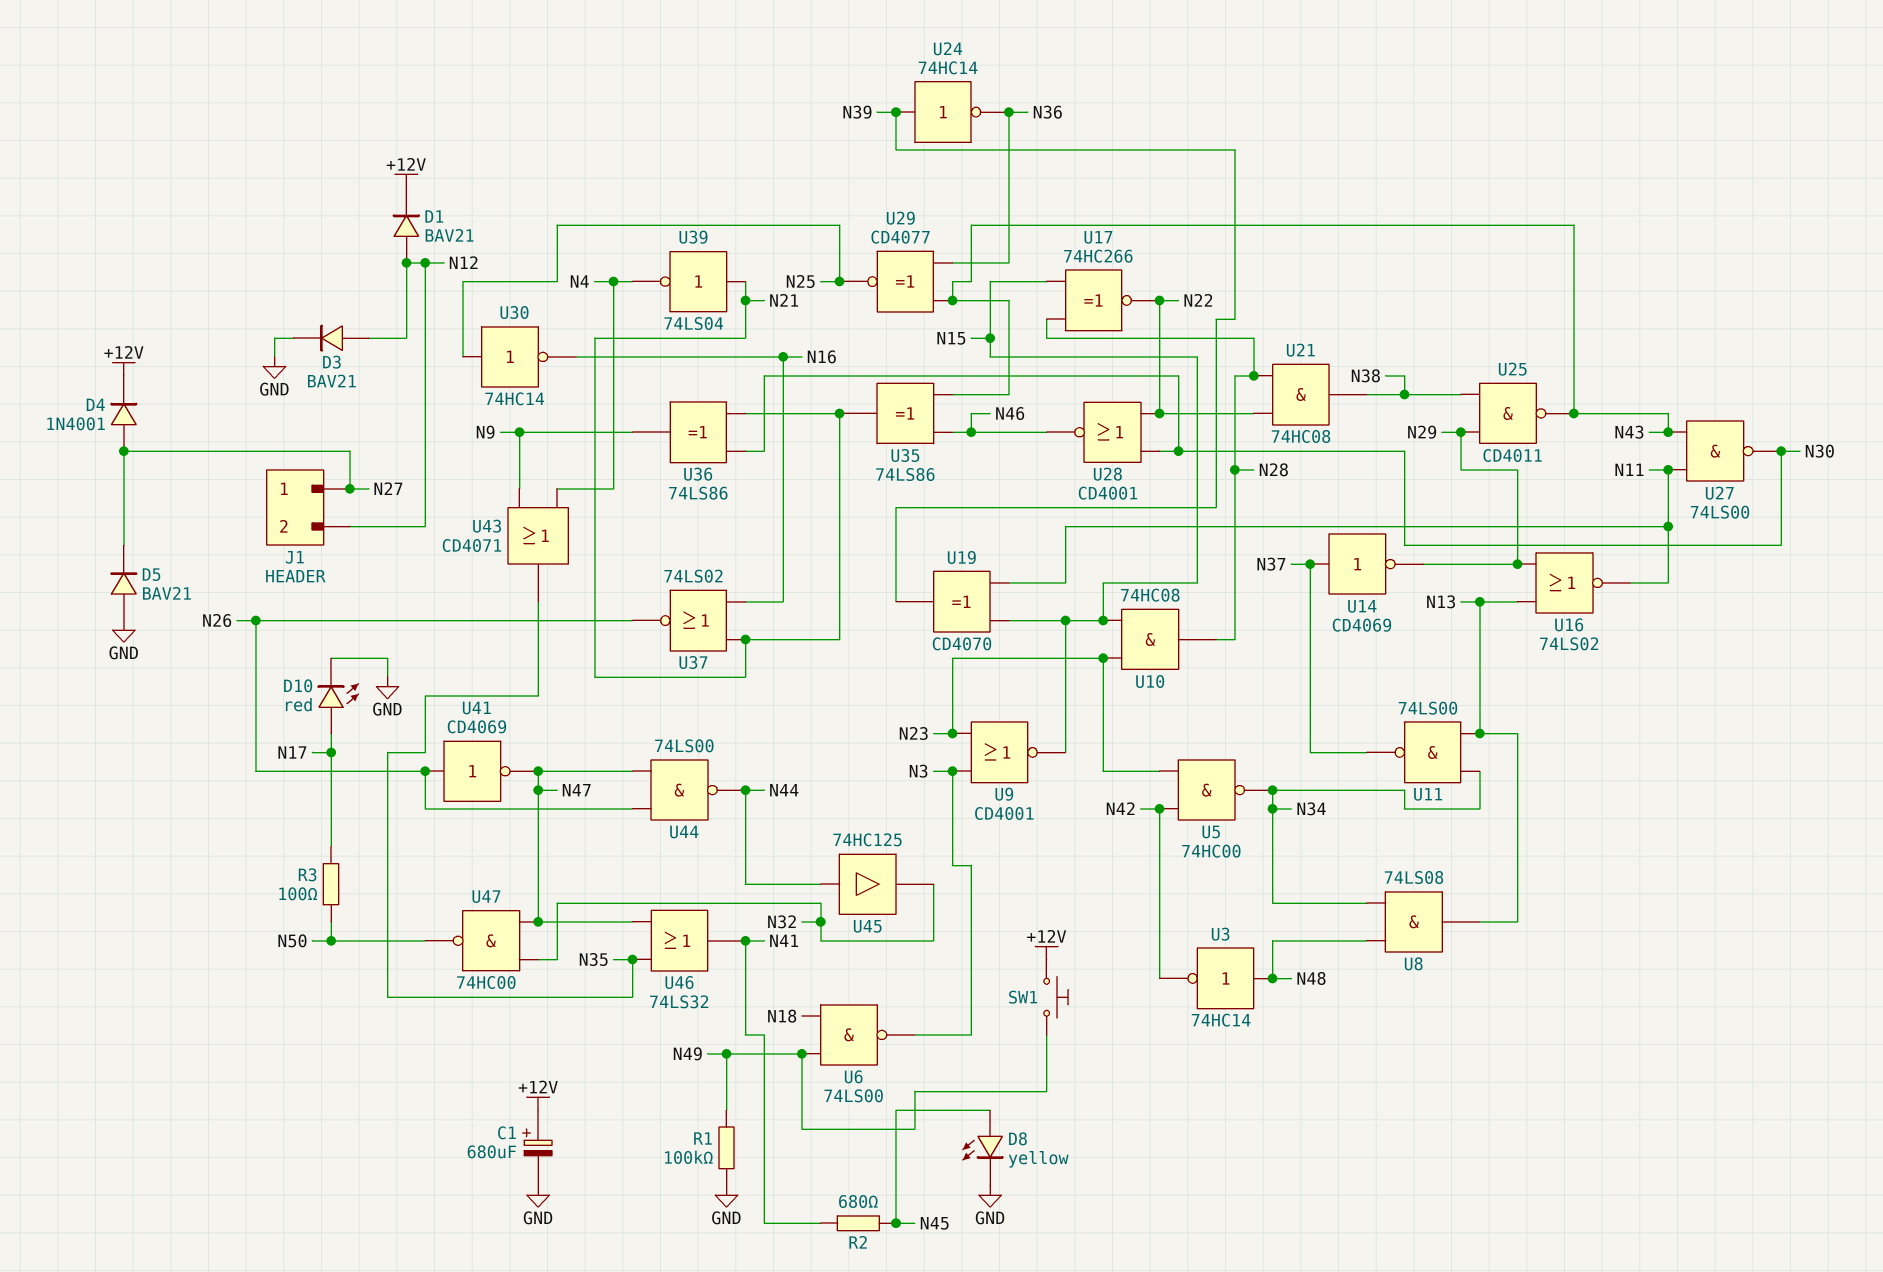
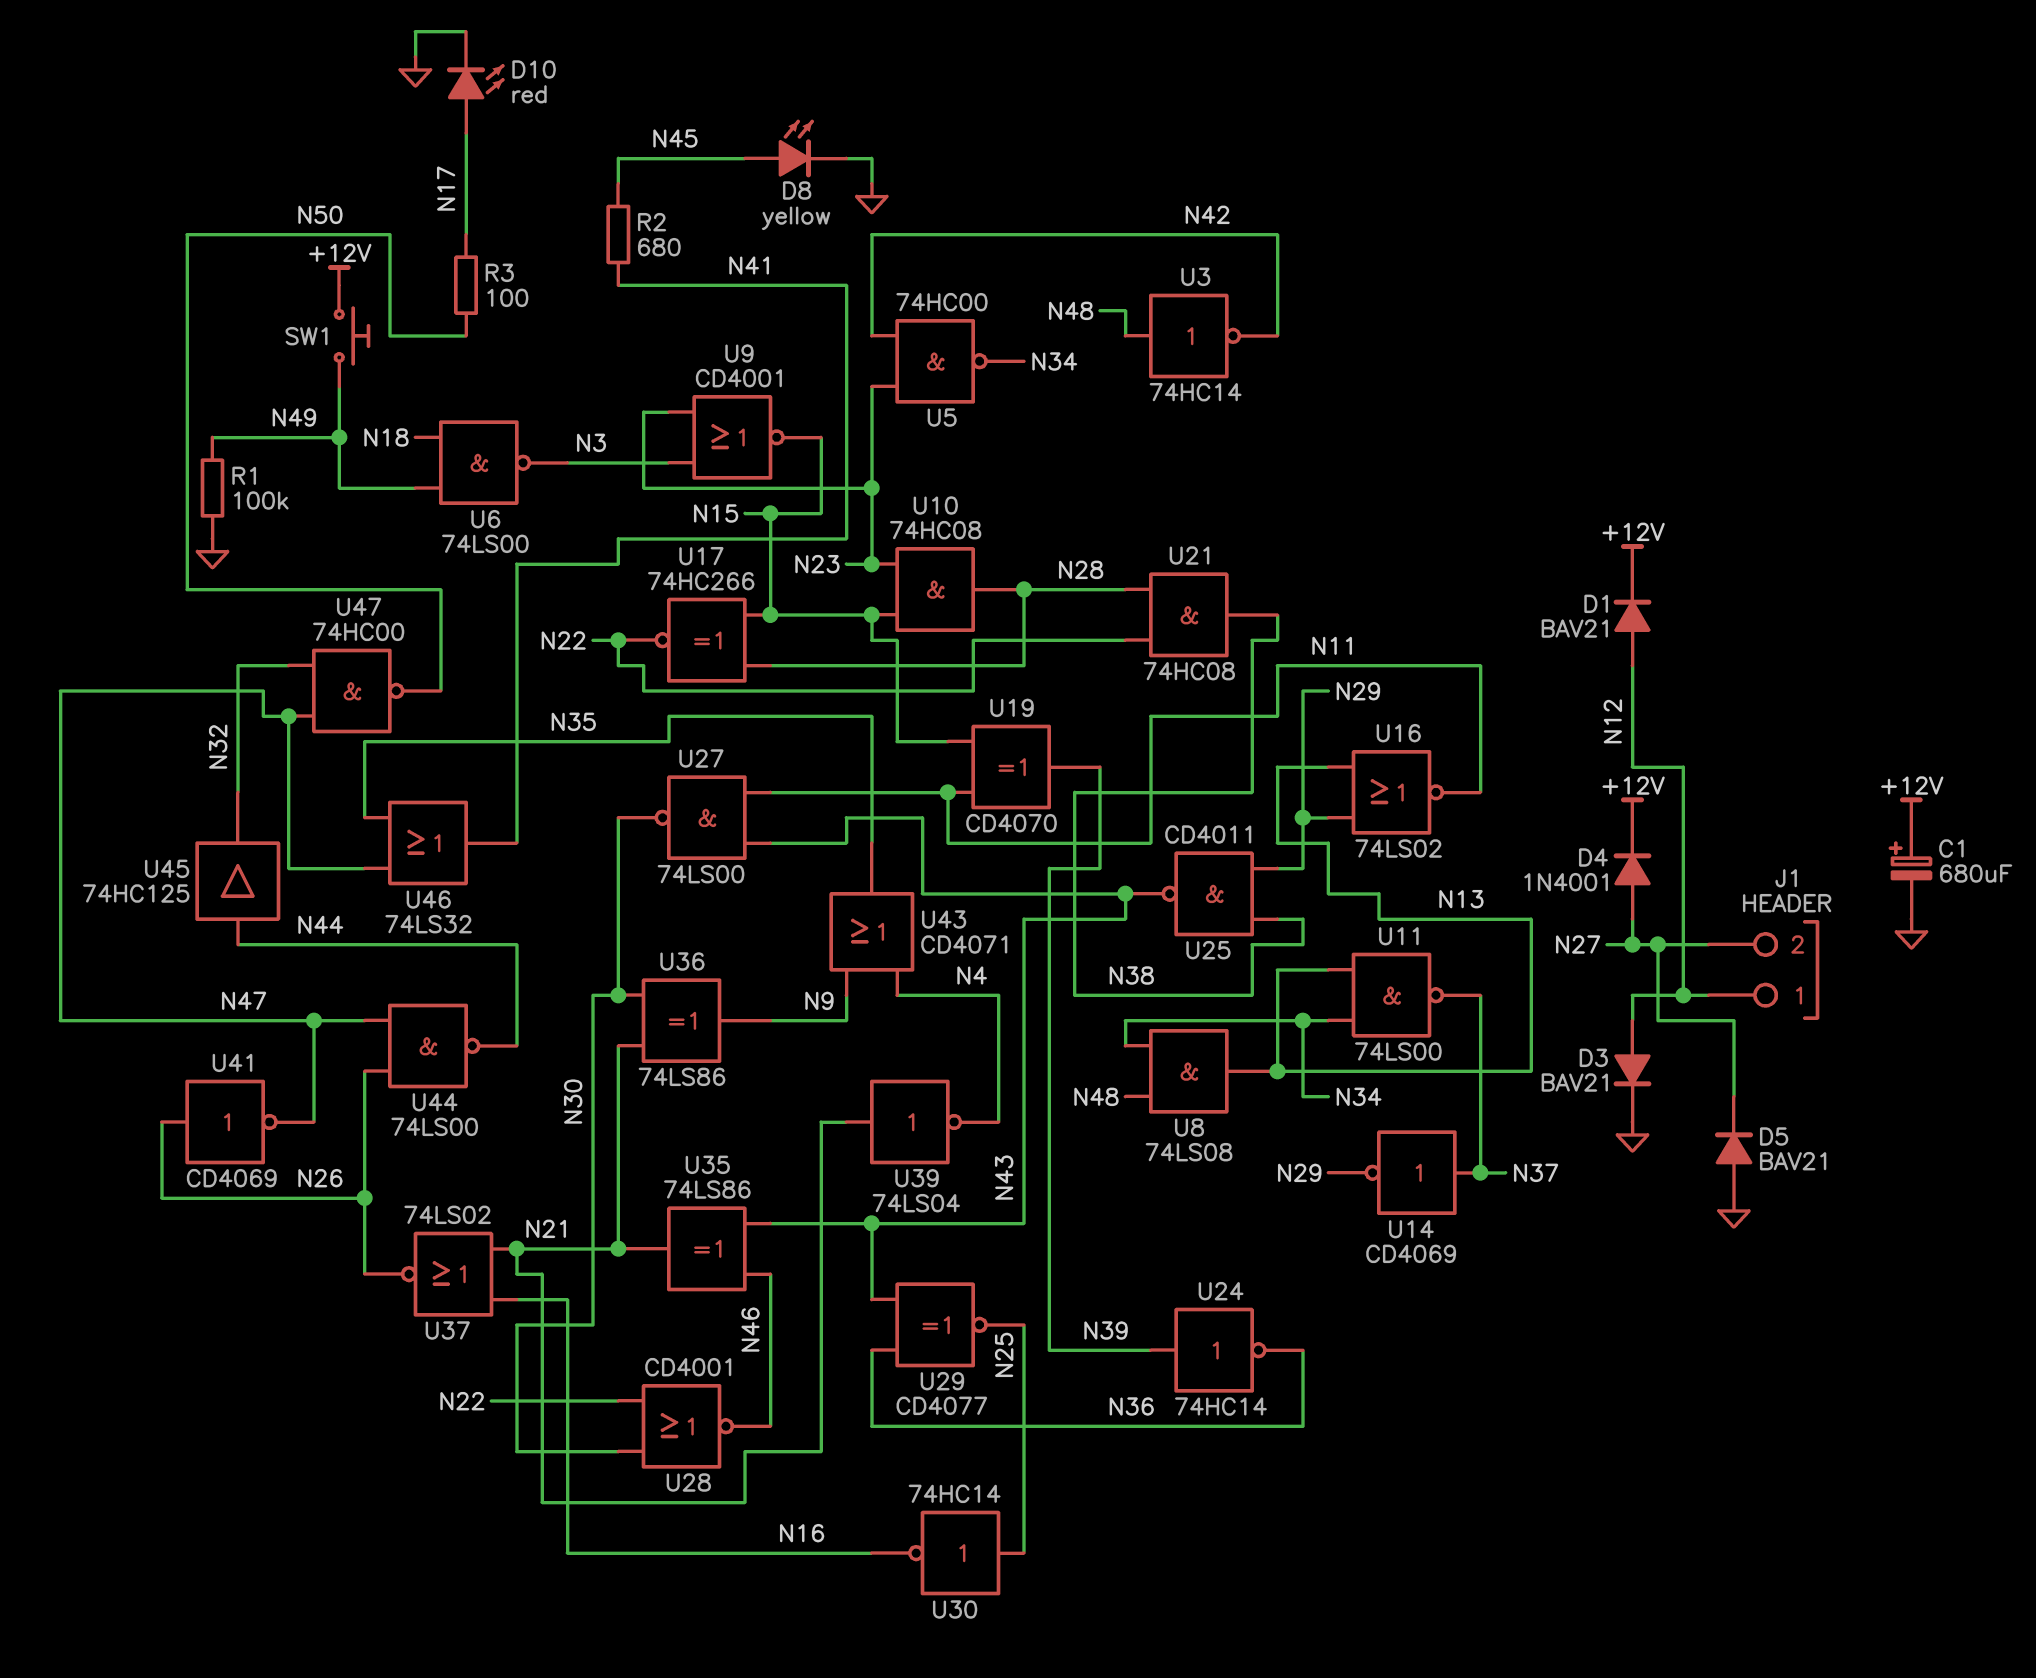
J1 pin 1: N27 -> N12
J1 pin 2: N12 -> N27

